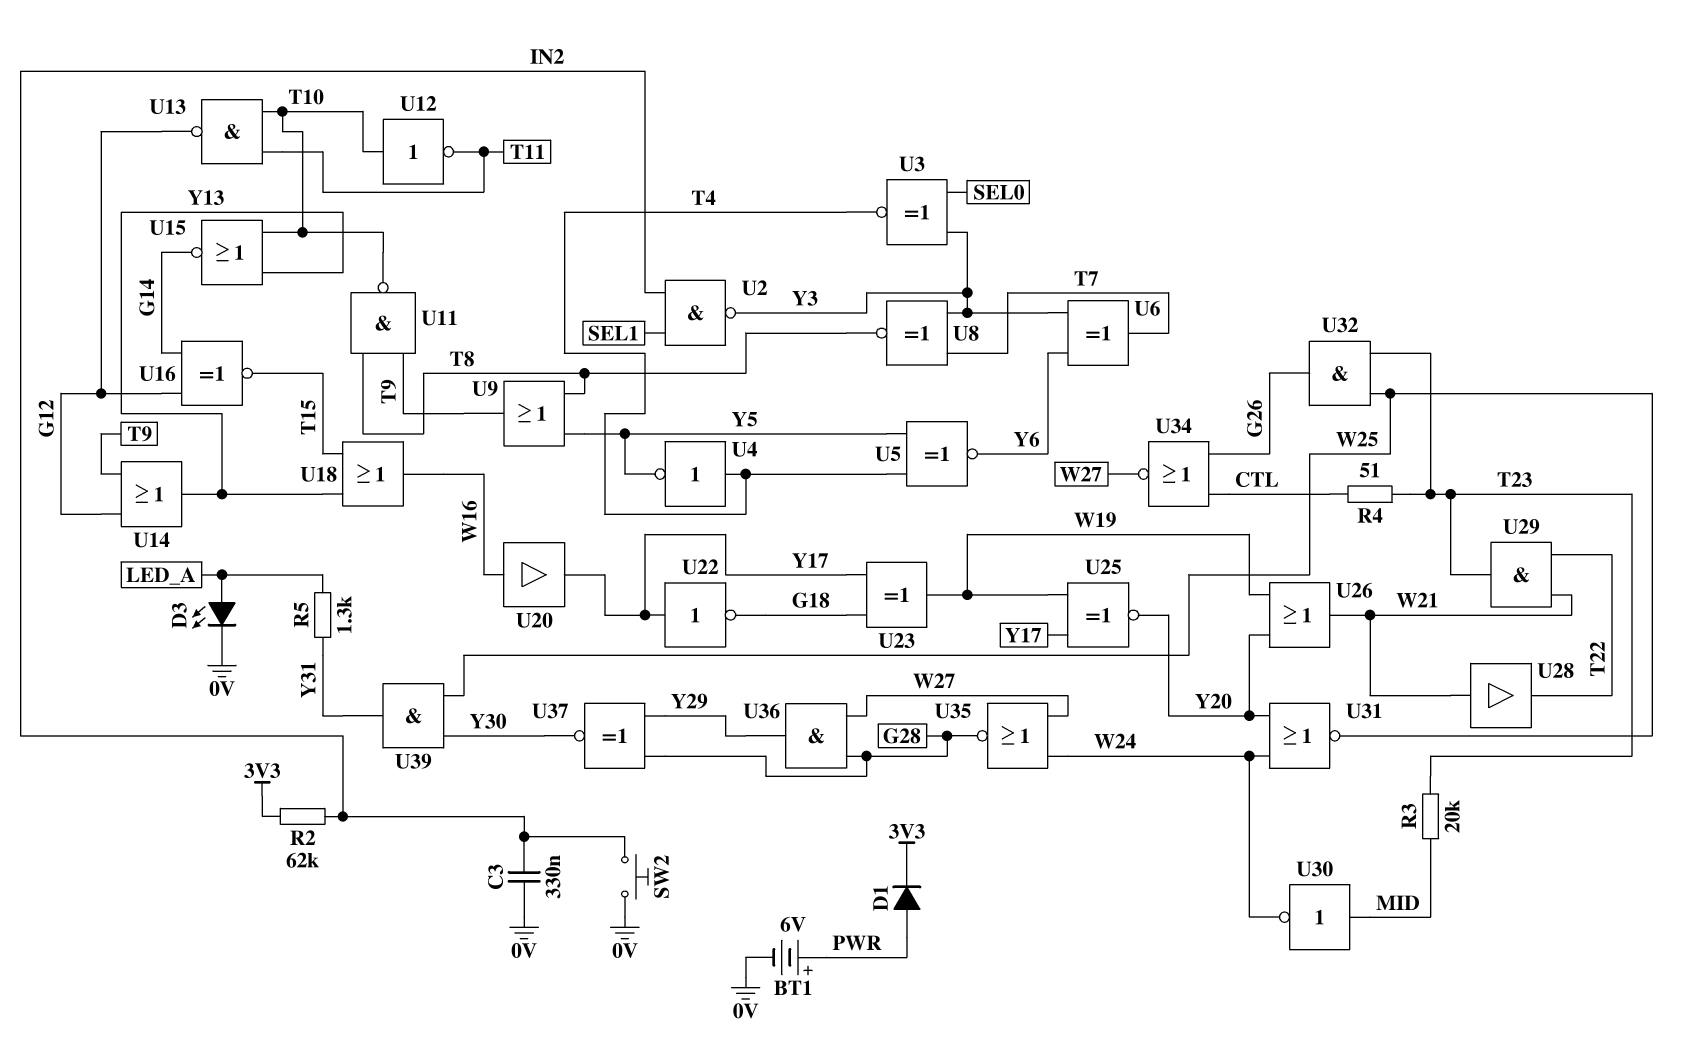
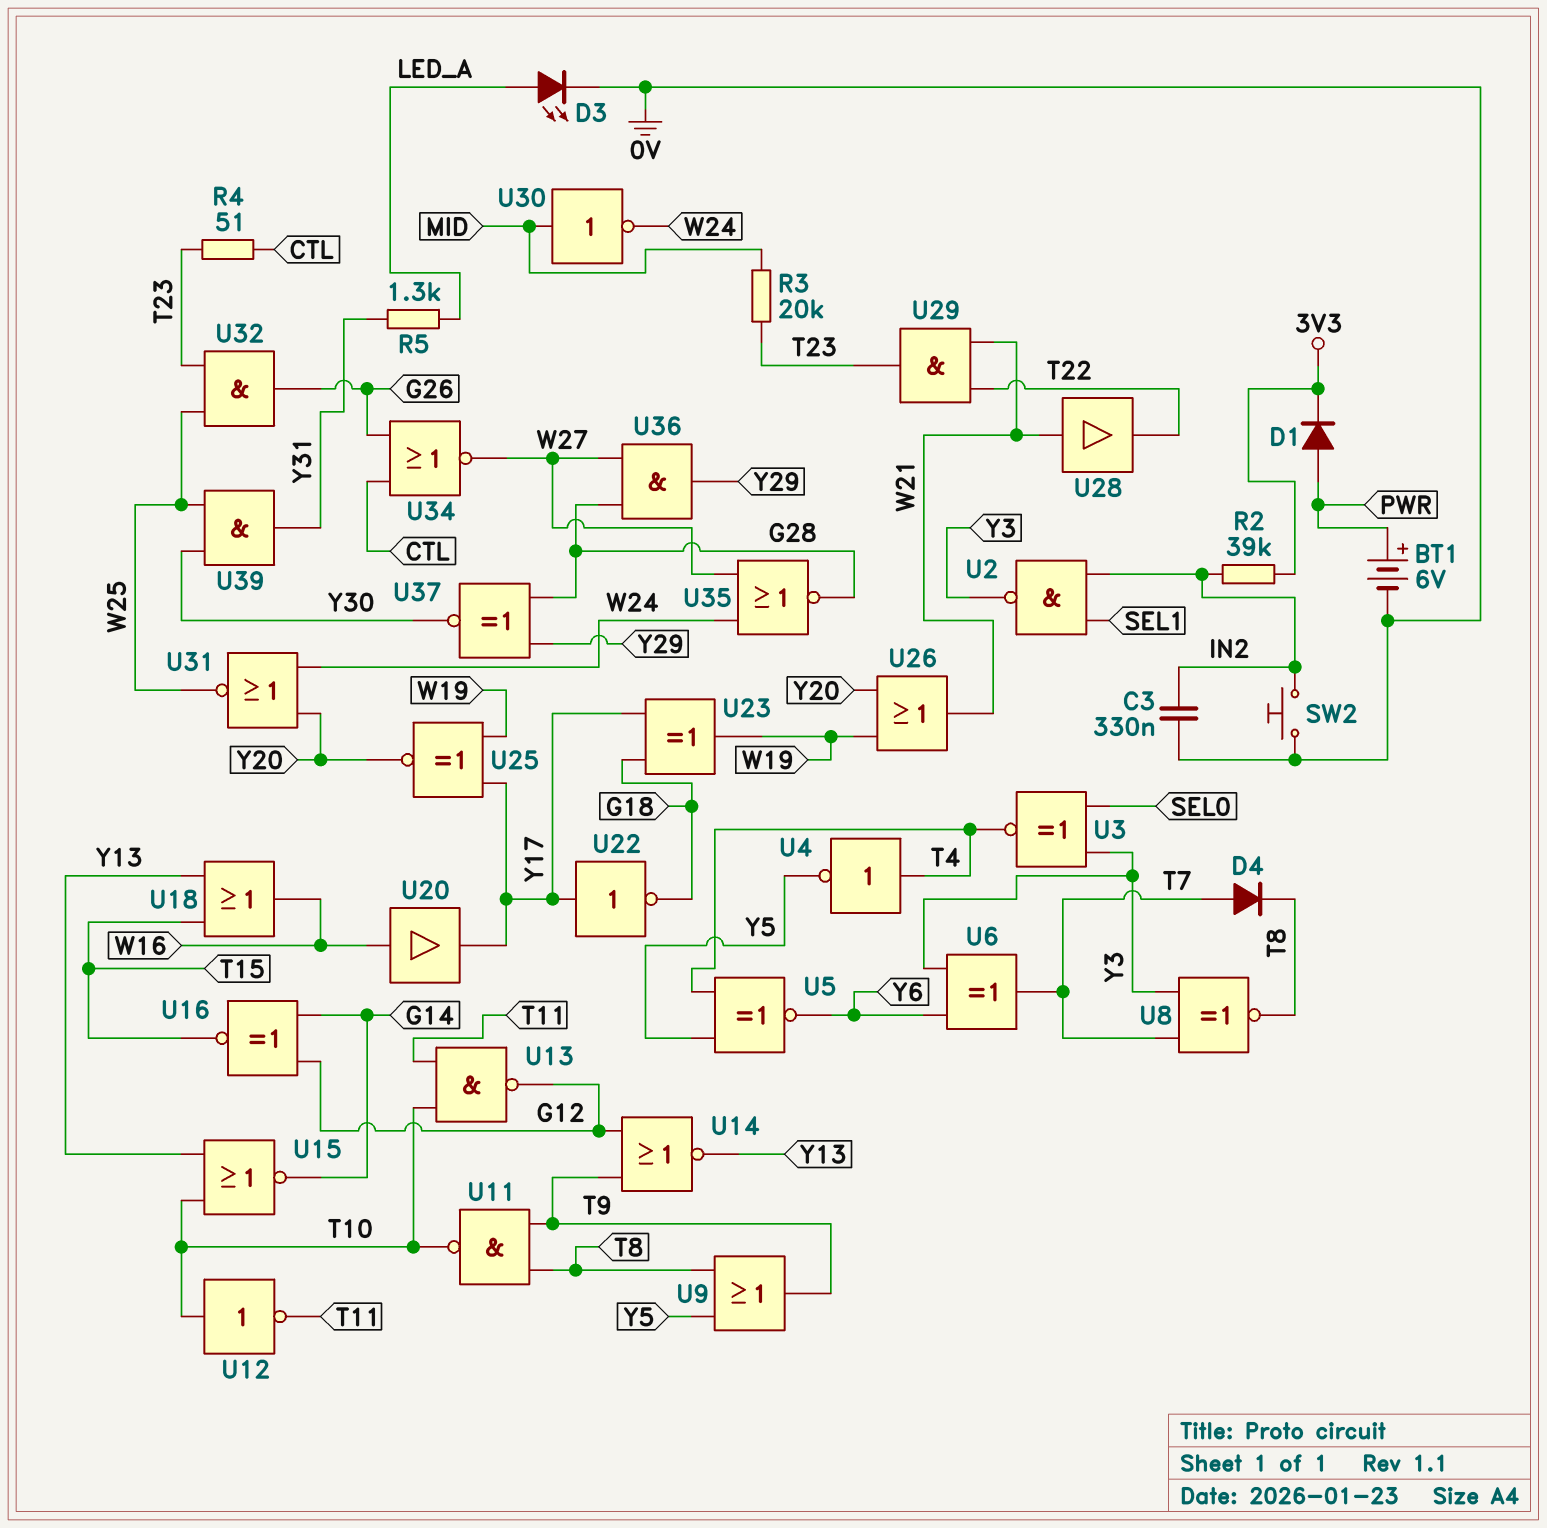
D4: none -> diode (A T7, K T8)
R2: 62k (3V3, IN2) -> 39k (3V3, IN2)
U14: OR (in G12, in T9, out Y13) -> NOR (in G12, in T9, out Y13)

